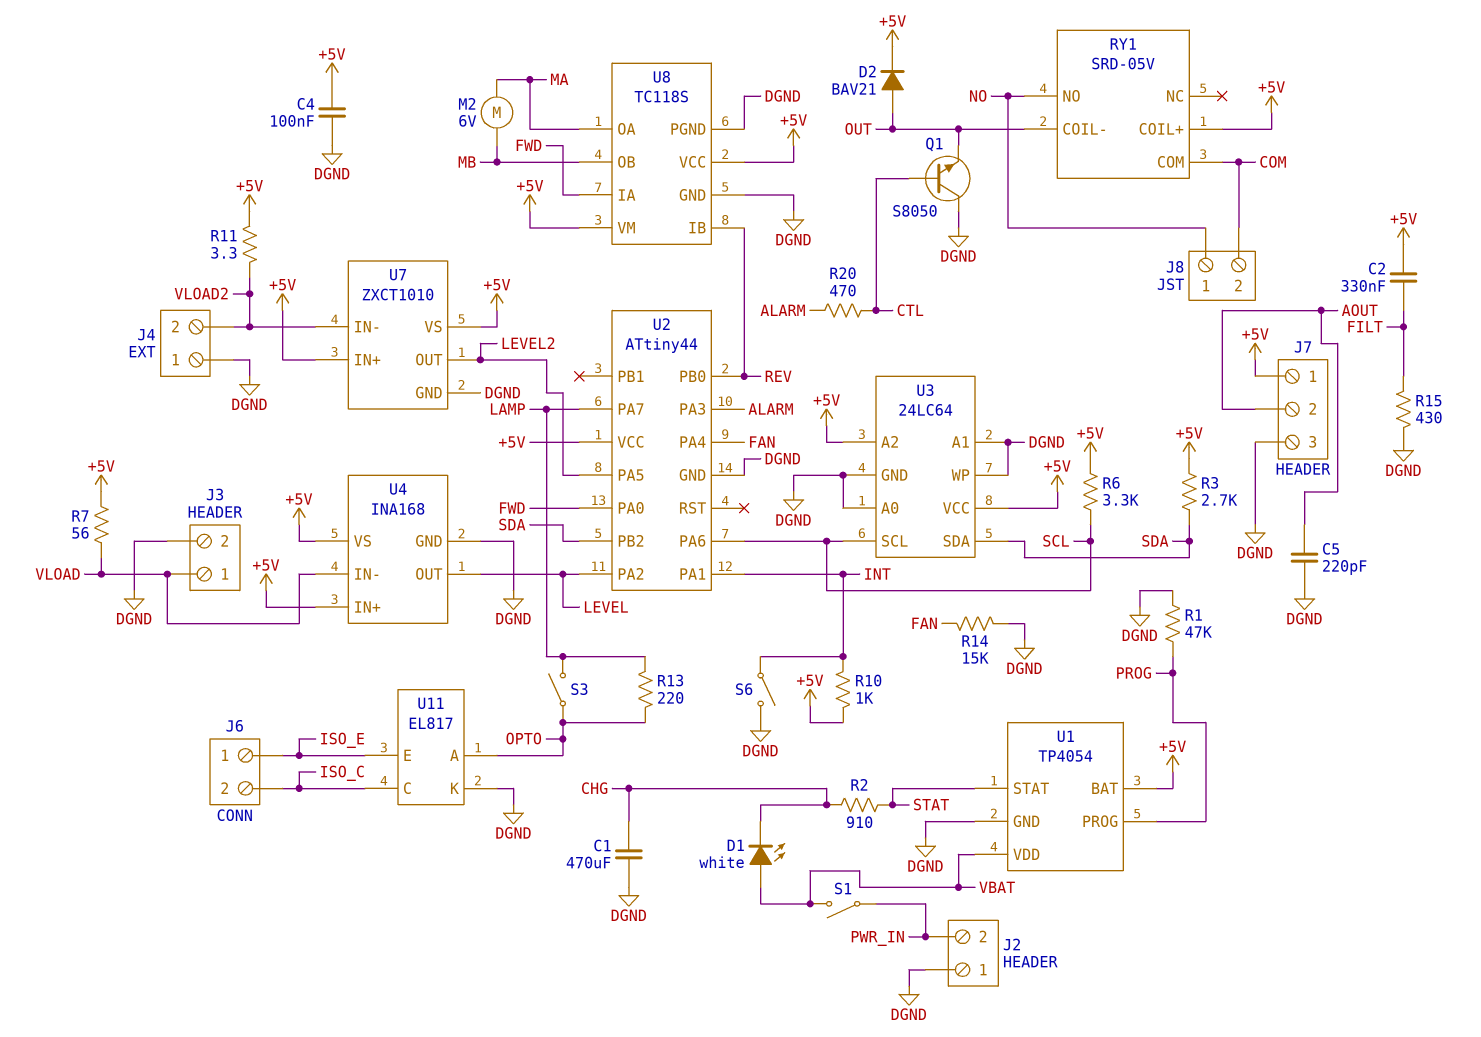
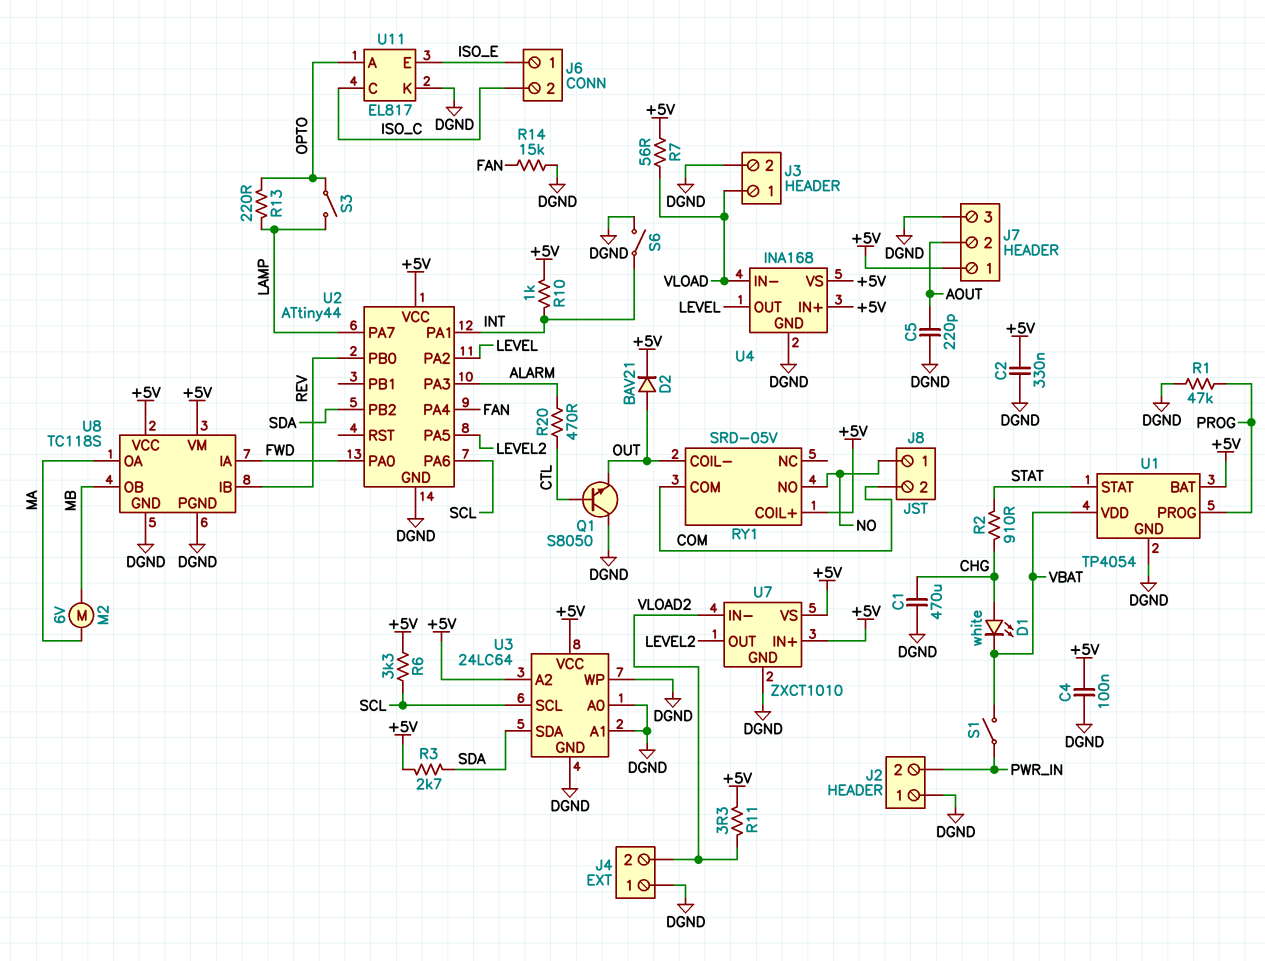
C2: 330nF (+5V, FILT) -> 330nF (+5V, DGND)
D1: LED white (A VBAT, K CHG) -> LED white (A CHG, K VBAT)
R15: 430 (DGND, FILT) -> none

